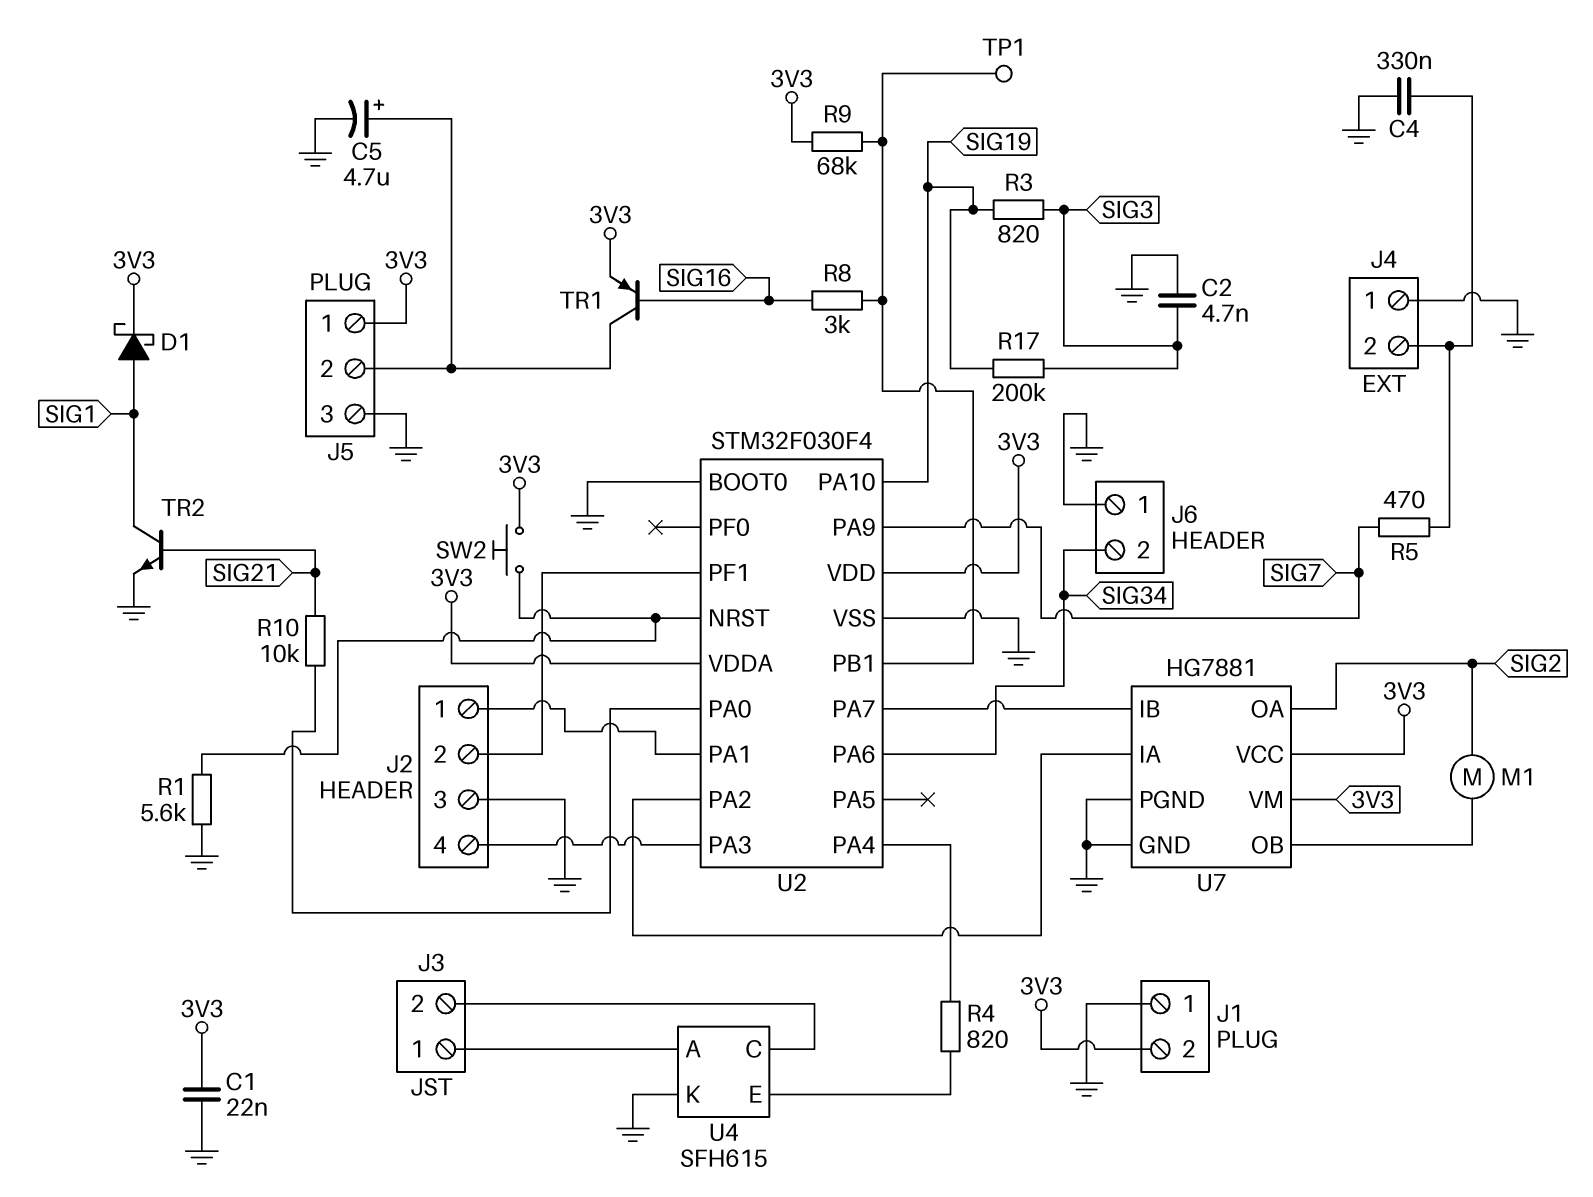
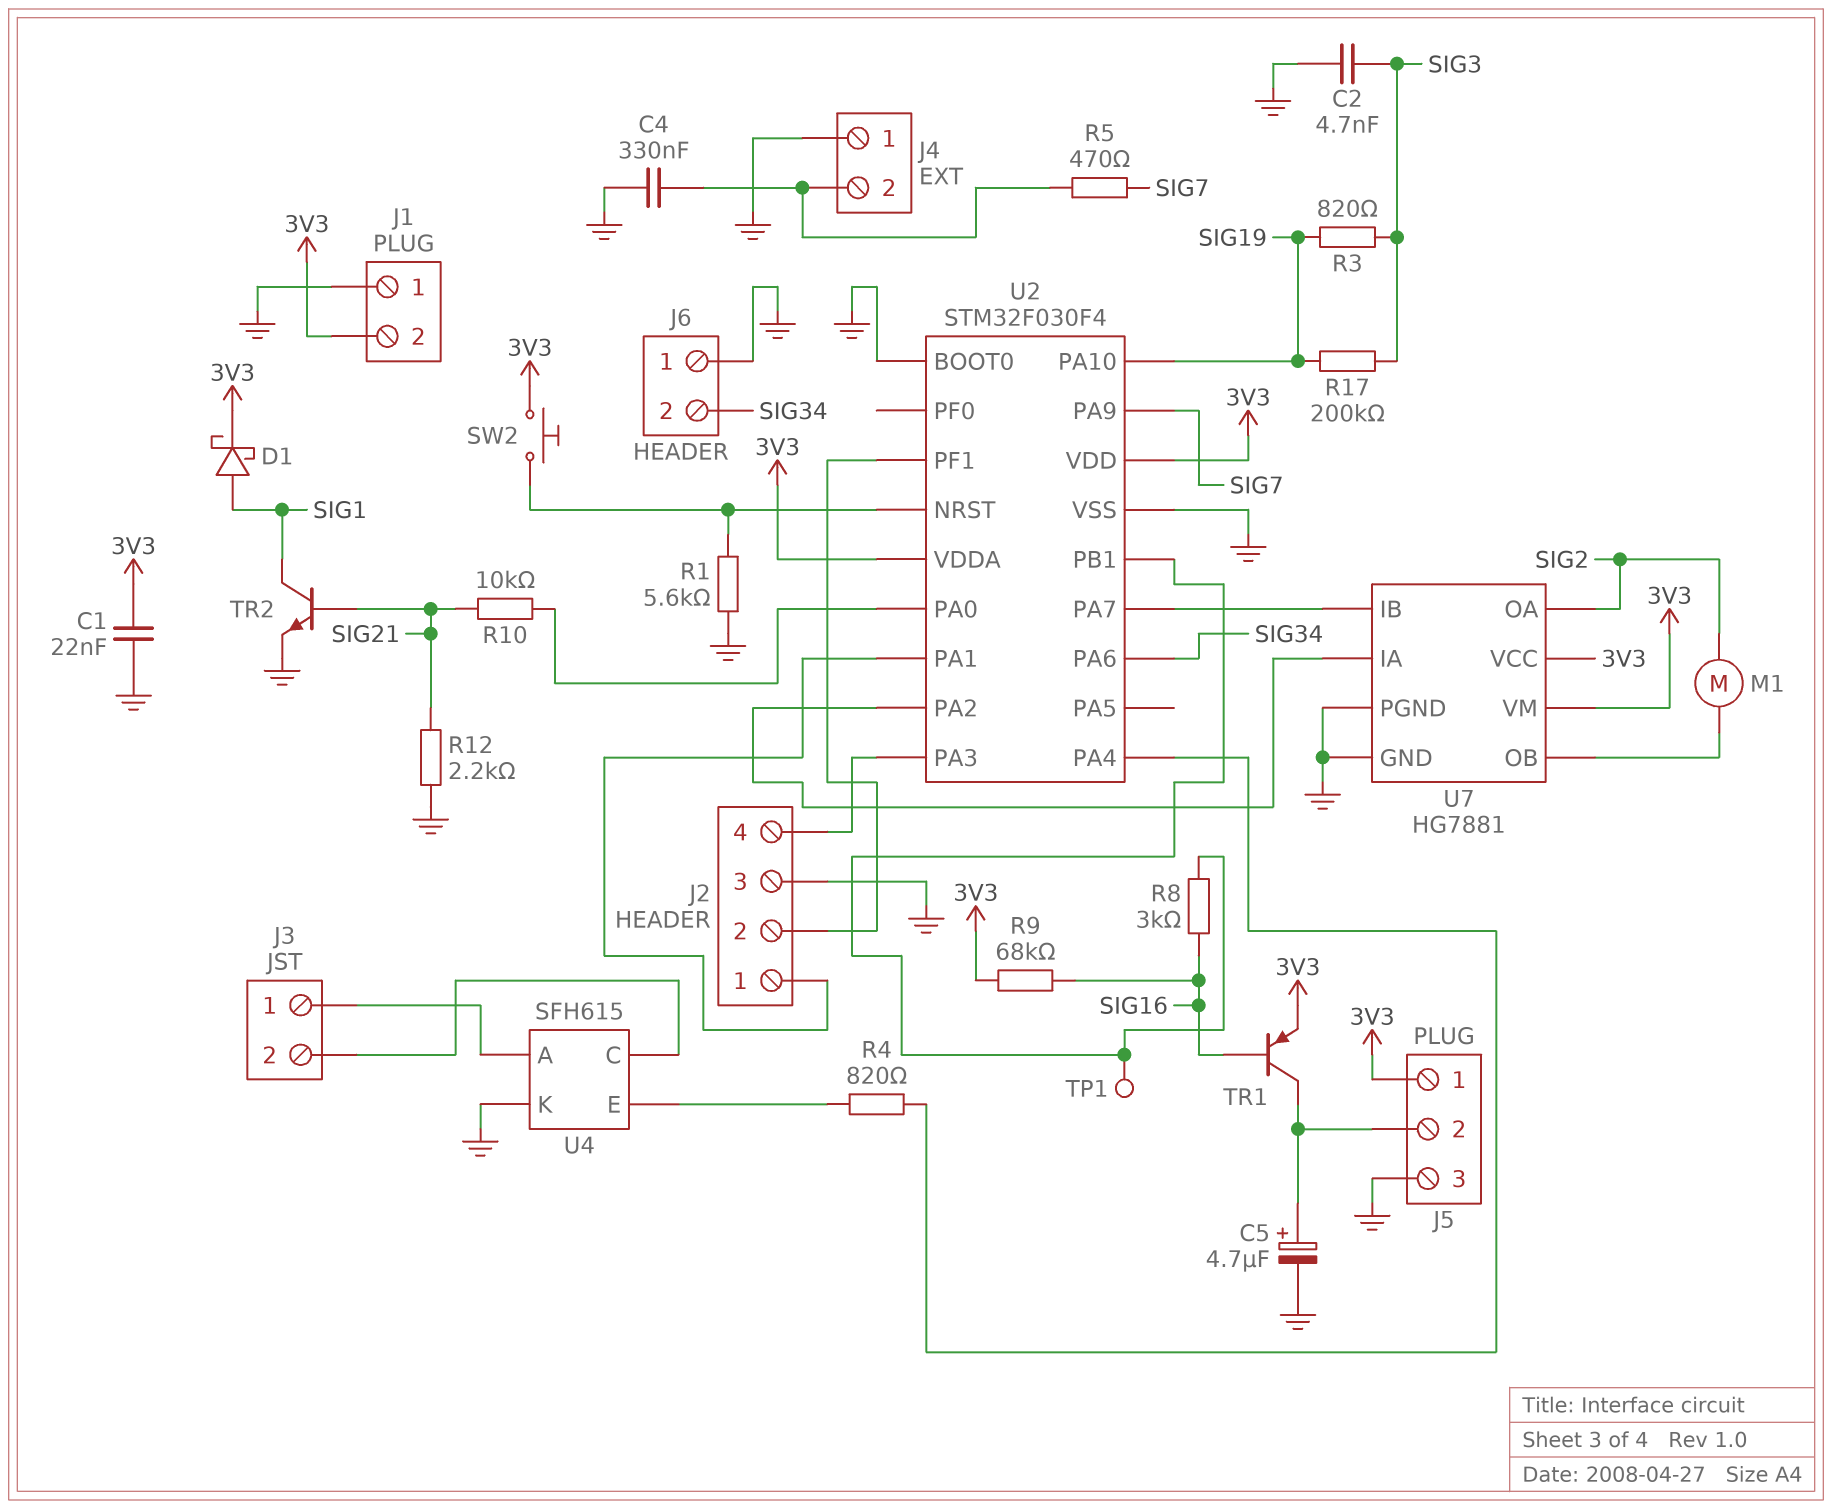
R9: 68k (3V3, U2/PB1) -> 68k (3V3, SIG16)
R12: none -> 2.2k (GND, SIG21)

